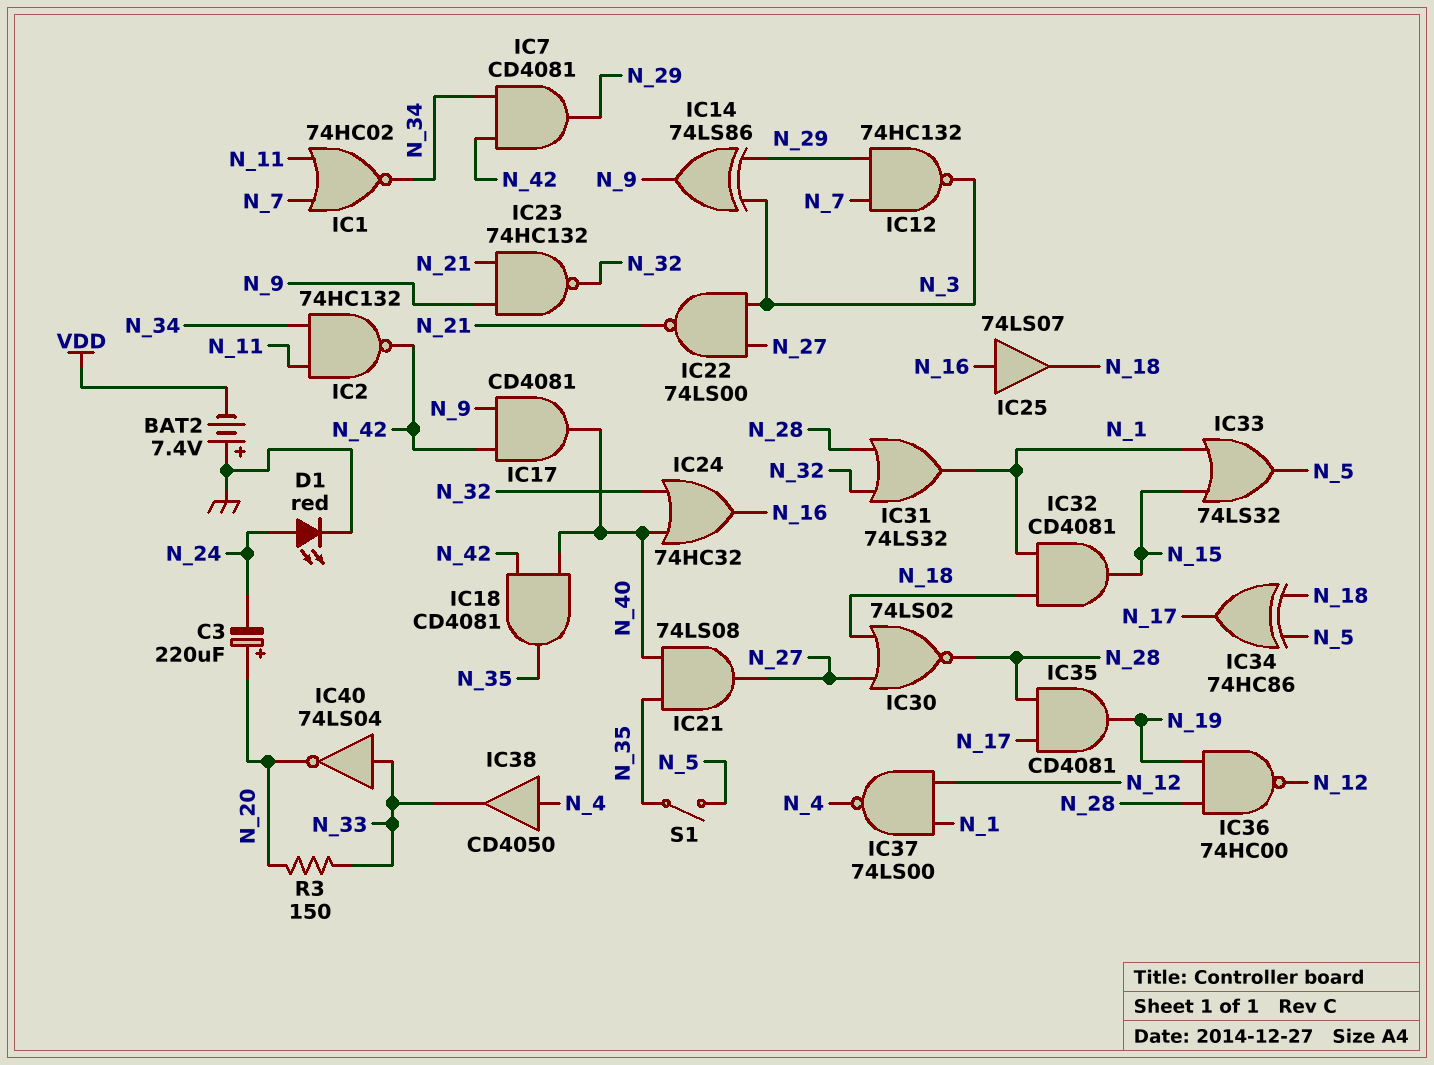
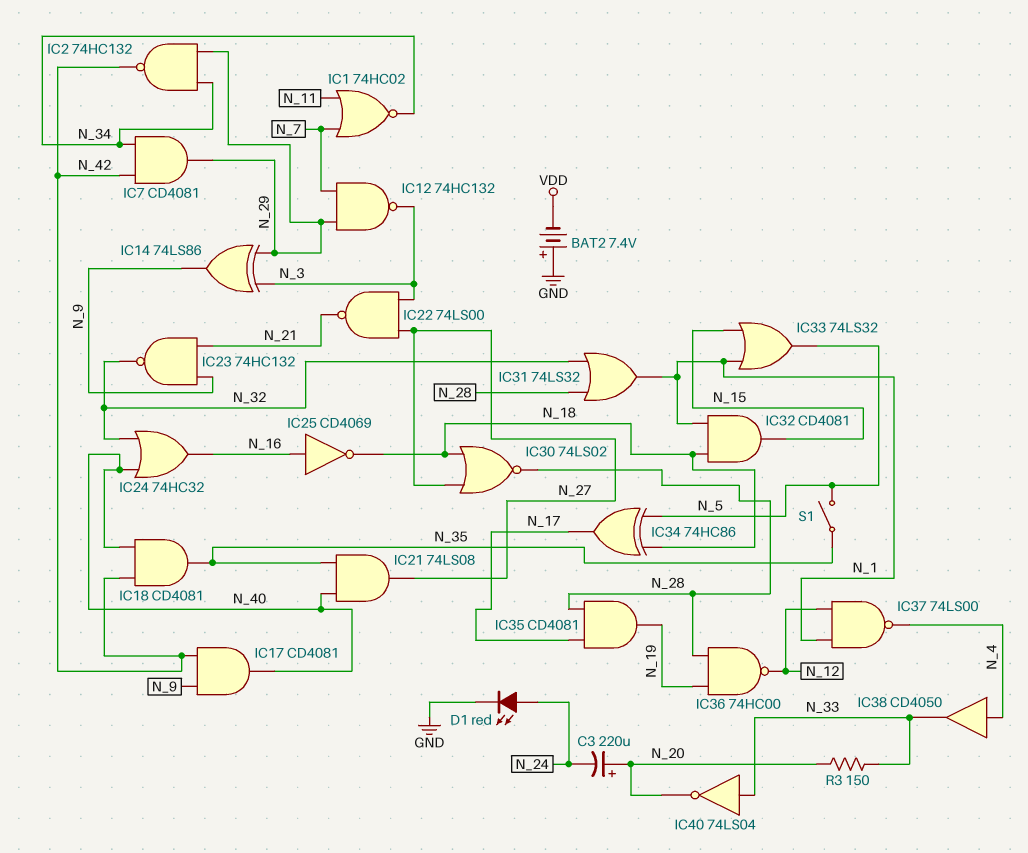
IC2: NAND 74HC132 (in N_11, in N_34, out N_42) -> NAND 74HC132 (in N_29, in N_34, out N_42)
IC25: buffer 74LS07 (in N_16, out N_18) -> NOT CD4069 (in N_16, out N_18)

